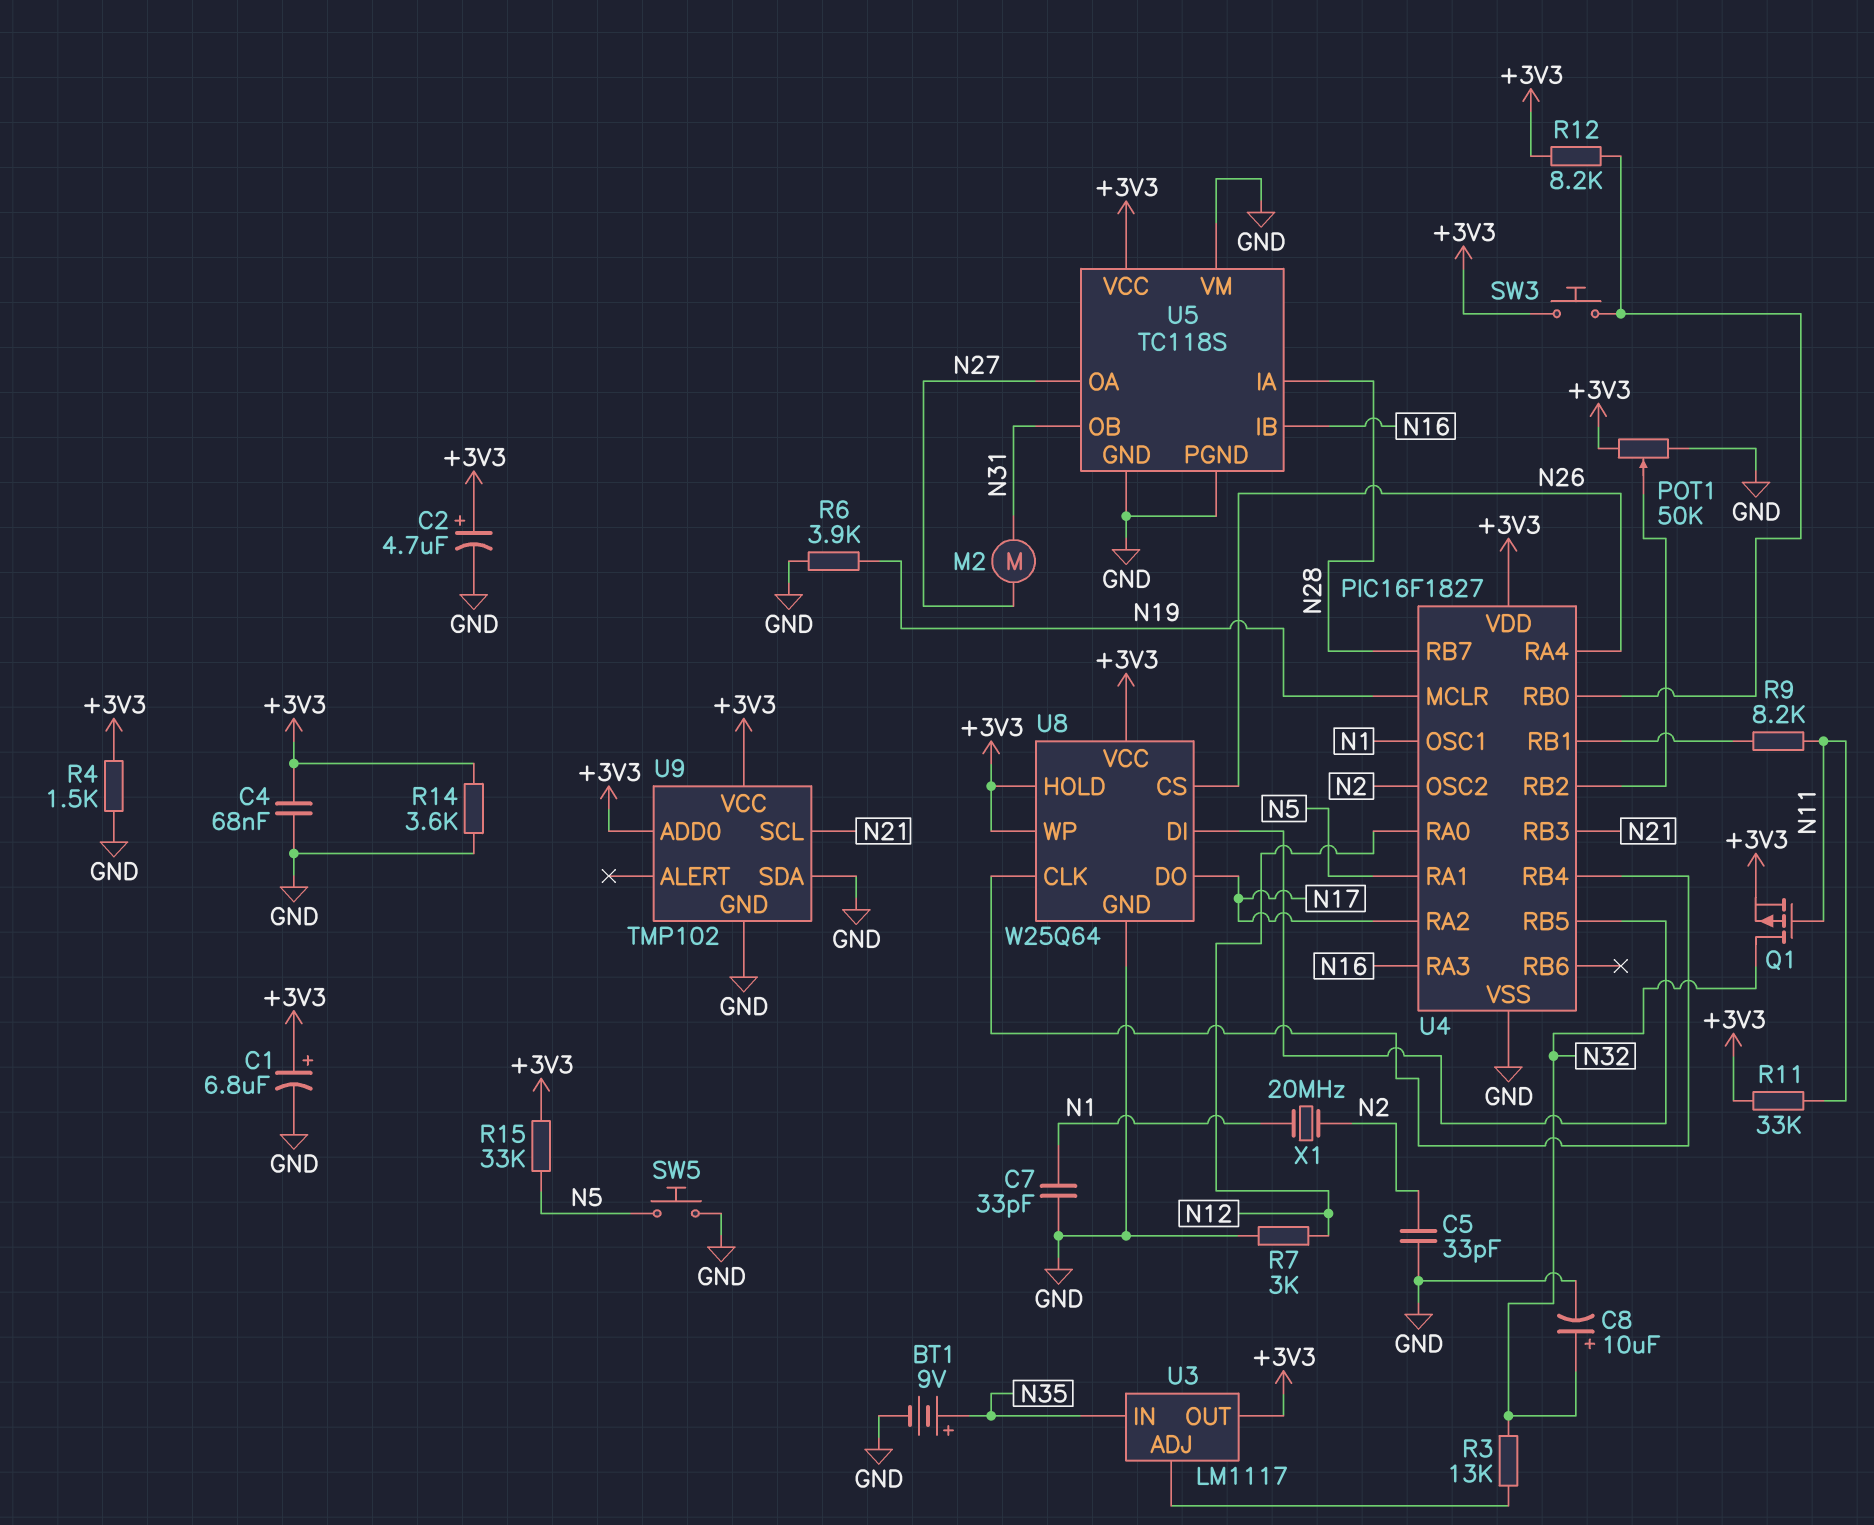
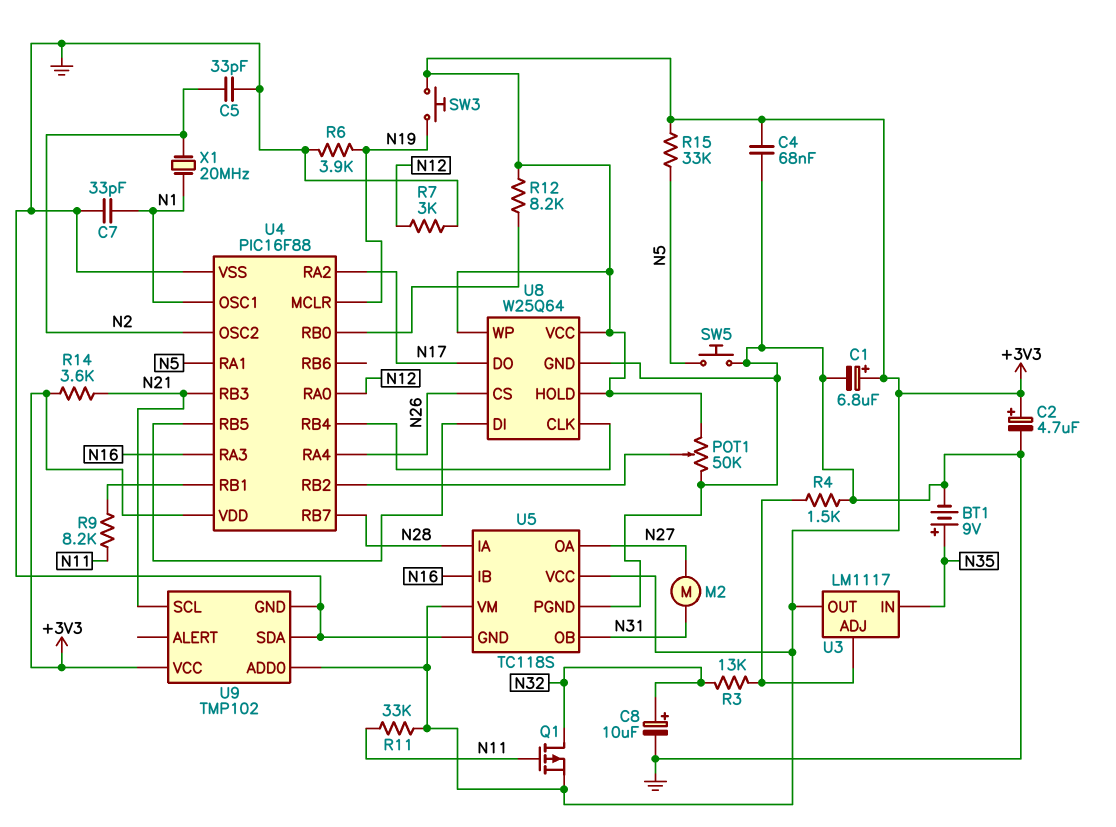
R4: 1.5k (+3V3, GND) -> 1.5k (GND, U3/ADJ)
R14: 3.6k (+3V3, GND) -> 3.6k (+3V3, N21)
SW3: button (+3V3, U4/RB0) -> button (+3V3, N19)
U4: PIC16F1827 -> PIC16F88
U5 pin VM: GND -> +3V3

